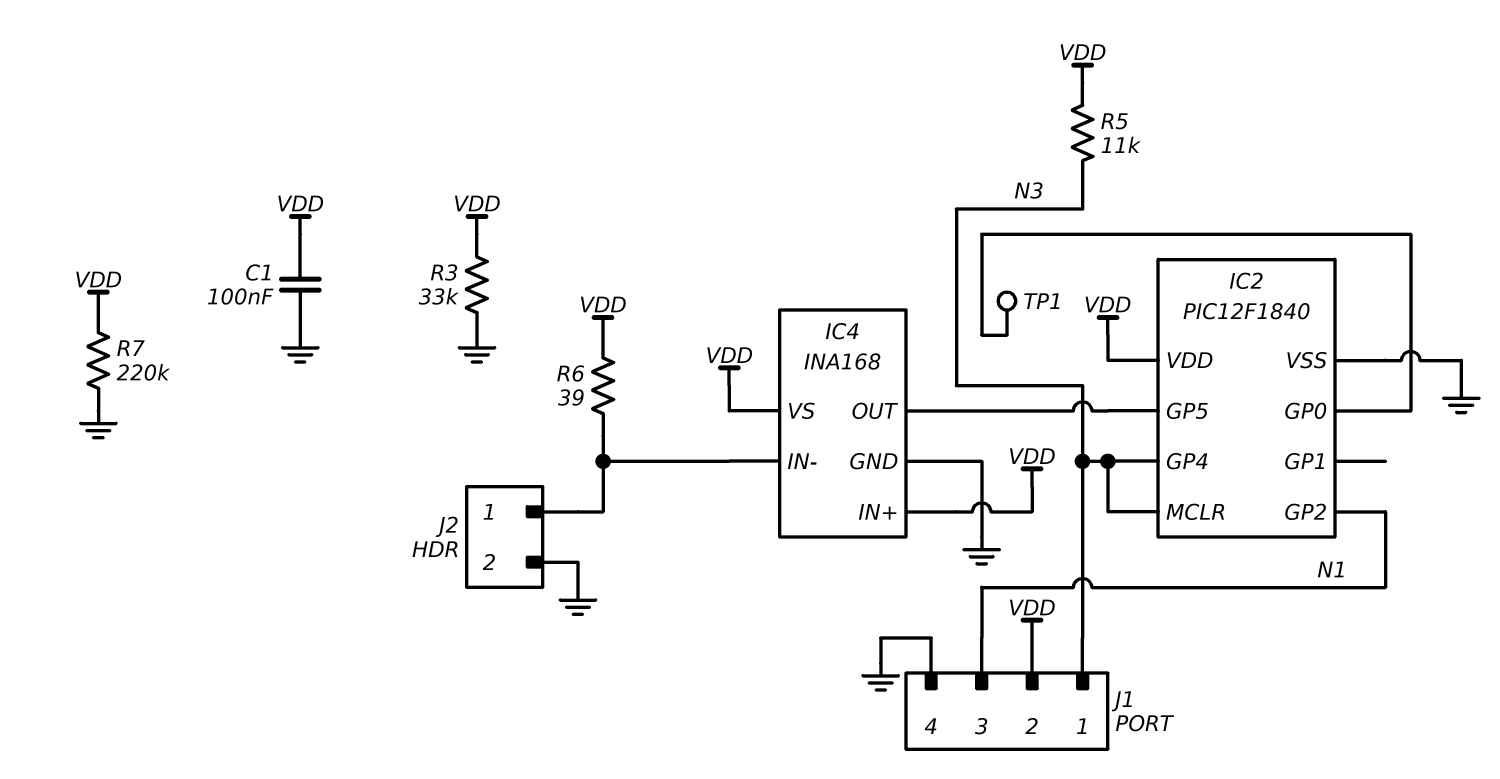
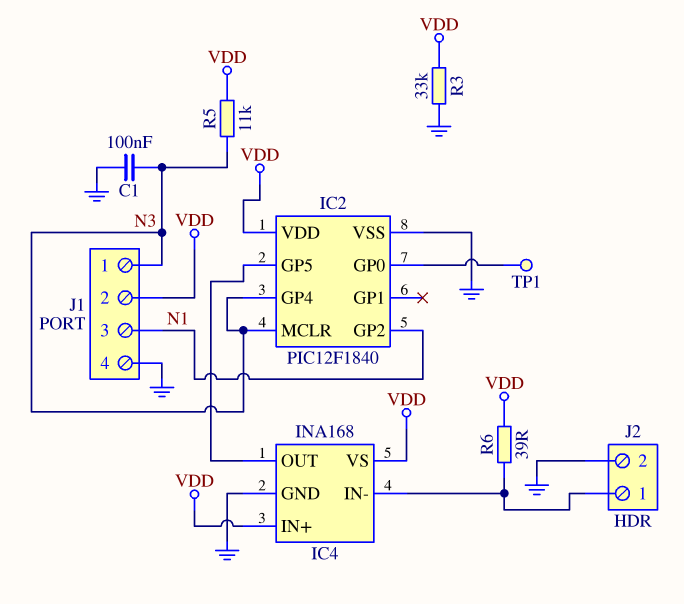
C1: 100nF (GND, VDD) -> 100nF (GND, N3)
R7: 220k (GND, VDD) -> none

